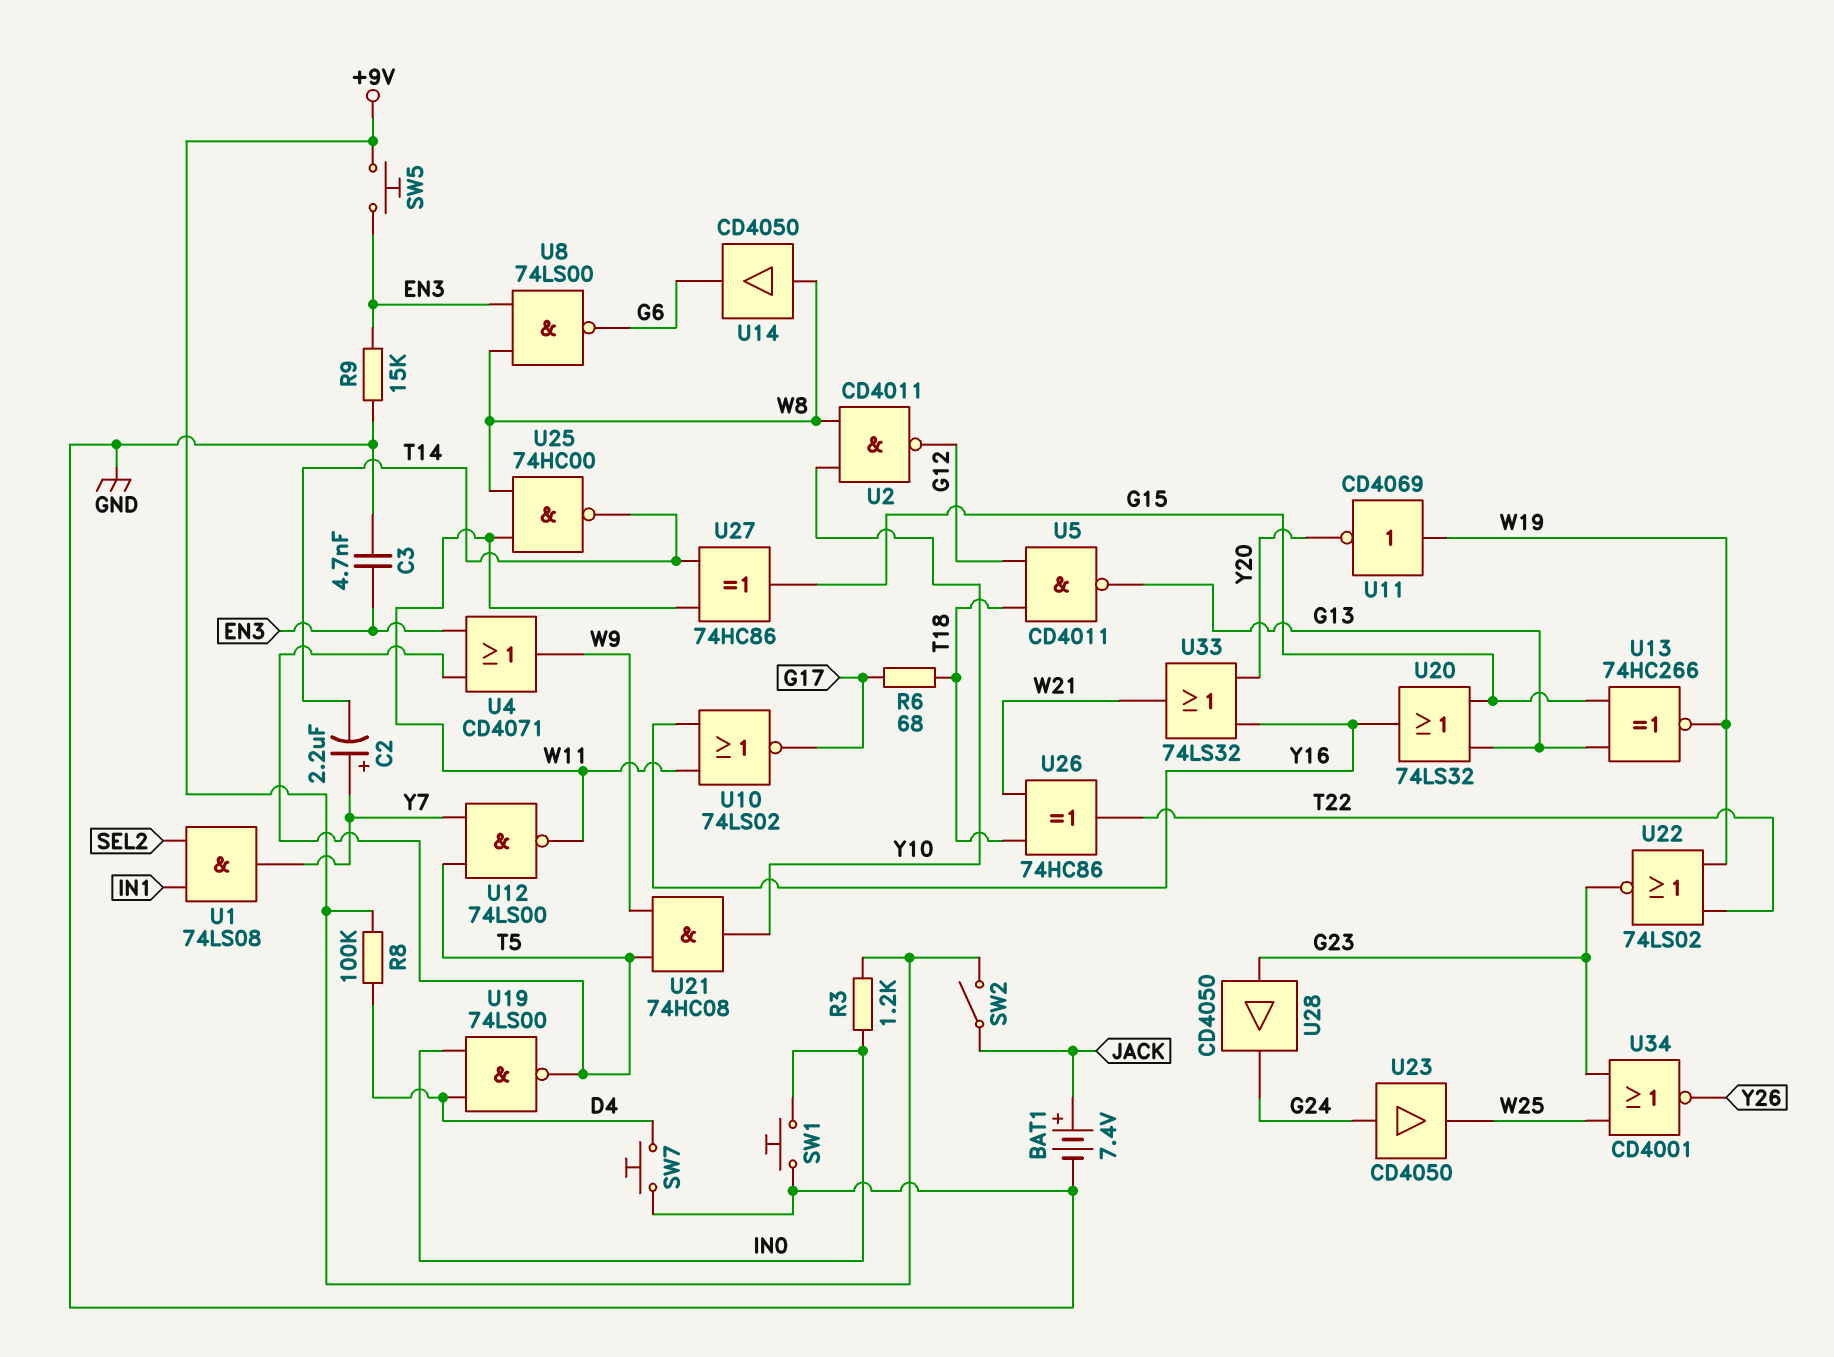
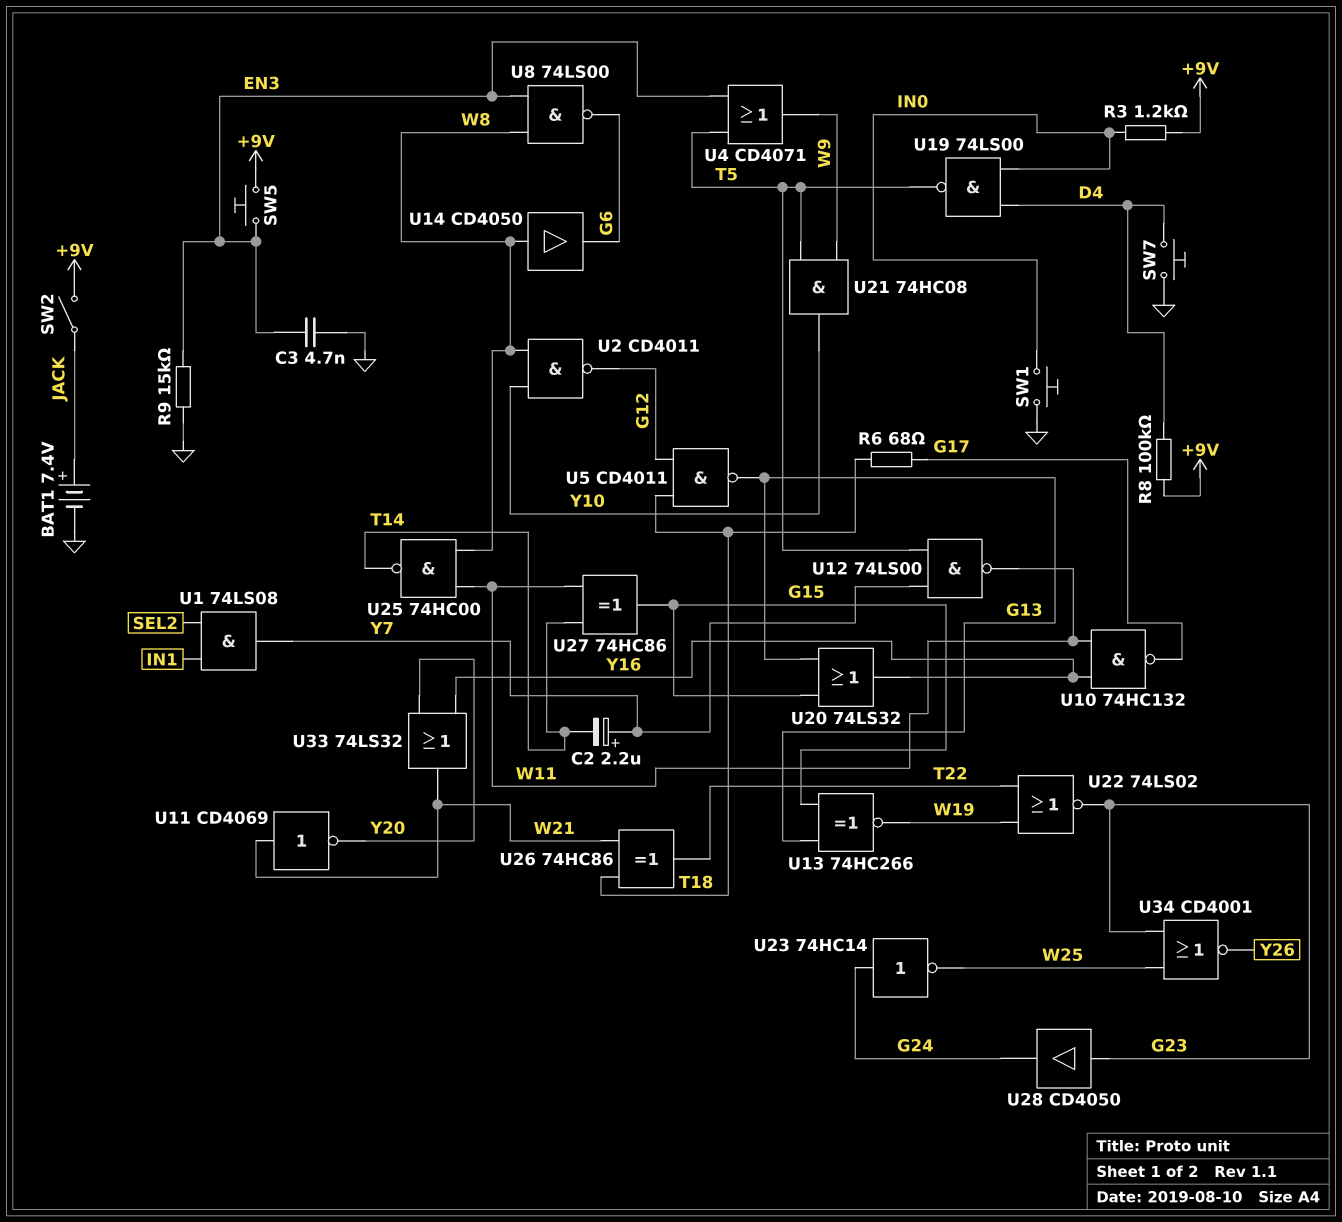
U10: NOR 74LS02 (in W11, in Y16, out G17) -> NAND 74HC132 (in W11, in Y16, out G17)
U11: NOT CD4069 (in W19, out Y20) -> NOT CD4069 (in W21, out Y20)
U23: buffer CD4050 (in G24, out W25) -> NOT 74HC14 (in G24, out W25)

